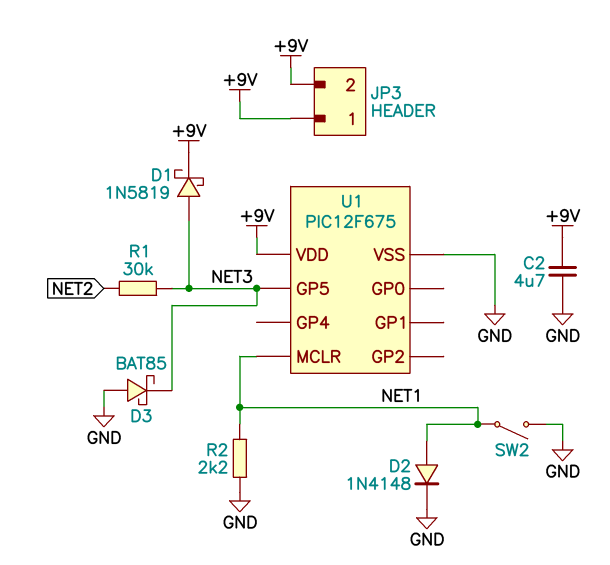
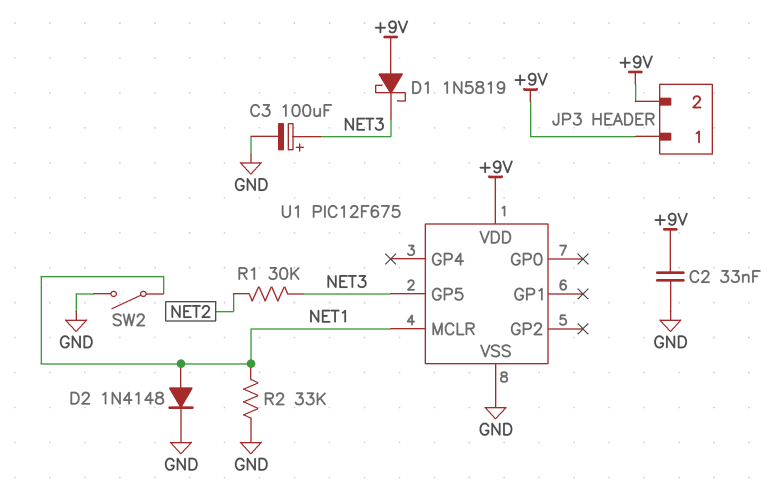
C2: 4.7uF (+9V, GND) -> 33nF (+9V, GND)
C3: none -> 100uF (plus NET3, minus GND)
D1: schottky 1N5819 (A NET3, K +9V) -> schottky 1N5819 (A +9V, K NET3)
D3: schottky BAT85 (A GND, K NET3) -> none
R2: 2.2k (GND, NET1) -> 33k (GND, NET1)

